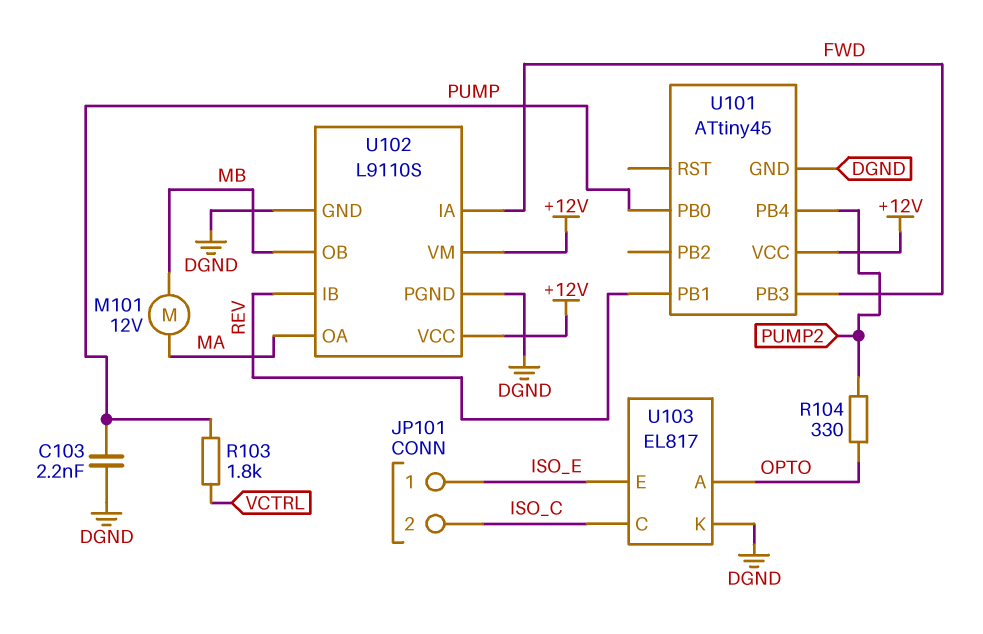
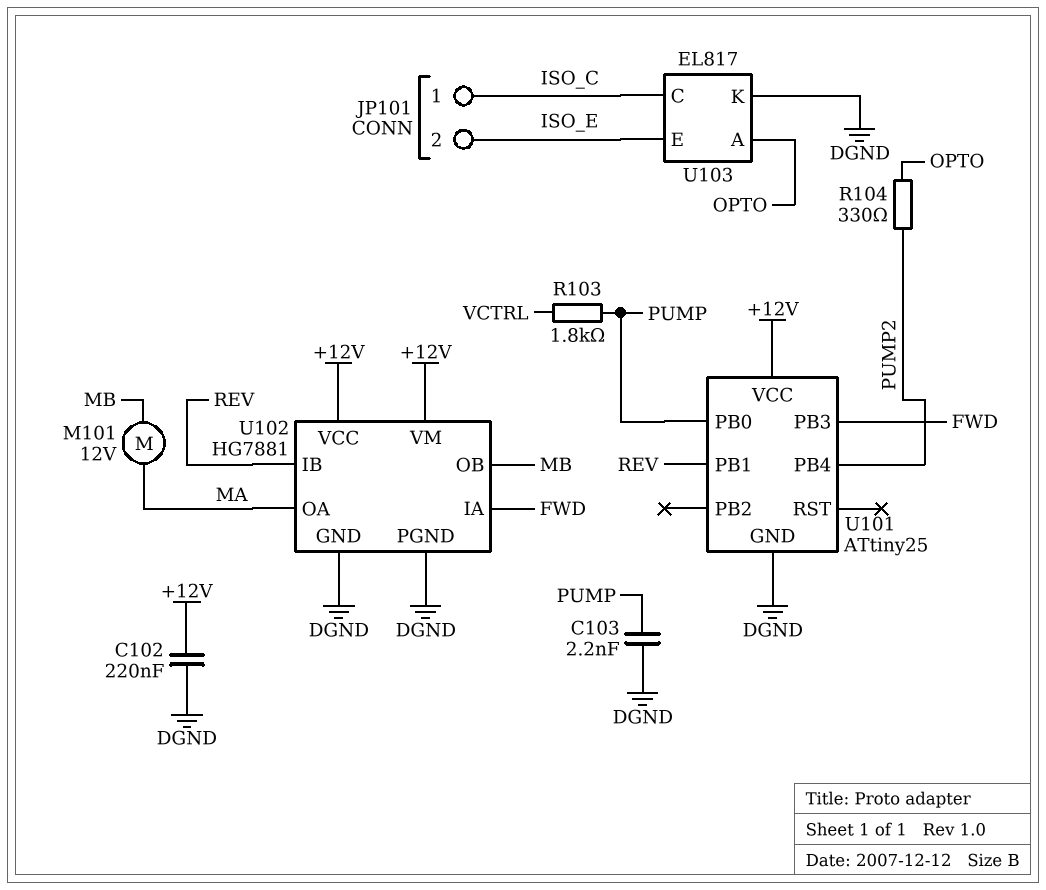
C102: none -> 220nF (+12V, DGND)
JP101 pin 1: ISO_E -> ISO_C
JP101 pin 2: ISO_C -> ISO_E
U101: ATtiny45 -> ATtiny25
U102: L9110S -> HG7881

